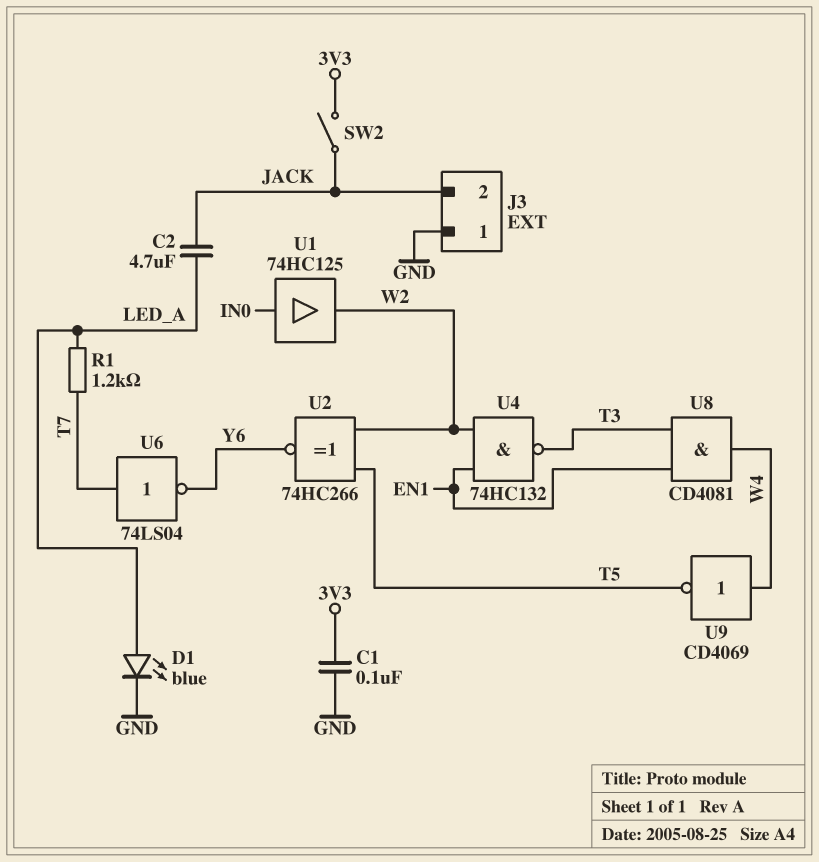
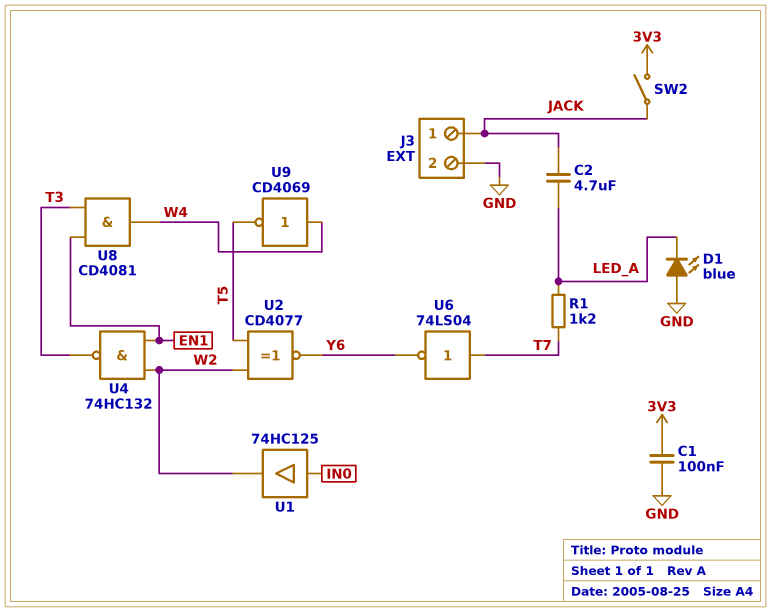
D1: LED blue (A LED_A, K GND) -> LED blue (A GND, K LED_A)
J3 pin 1: GND -> JACK
J3 pin 2: JACK -> GND
U2: XNOR 74HC266 (in T5, in W2, out Y6) -> XNOR CD4077 (in T5, in W2, out Y6)

